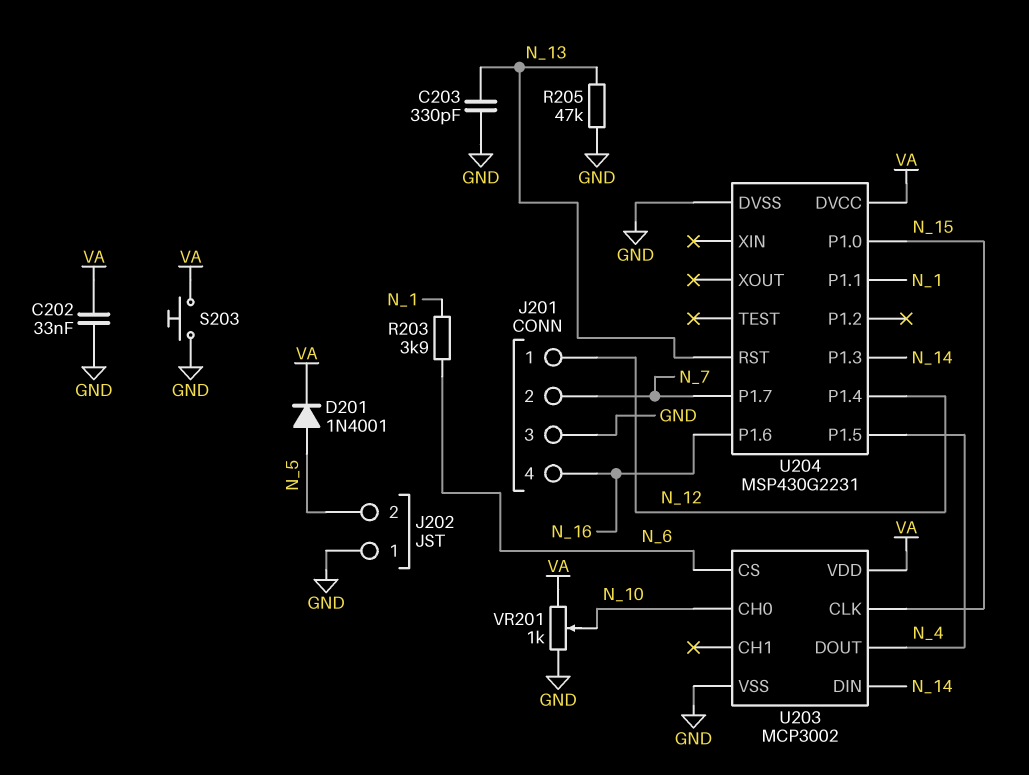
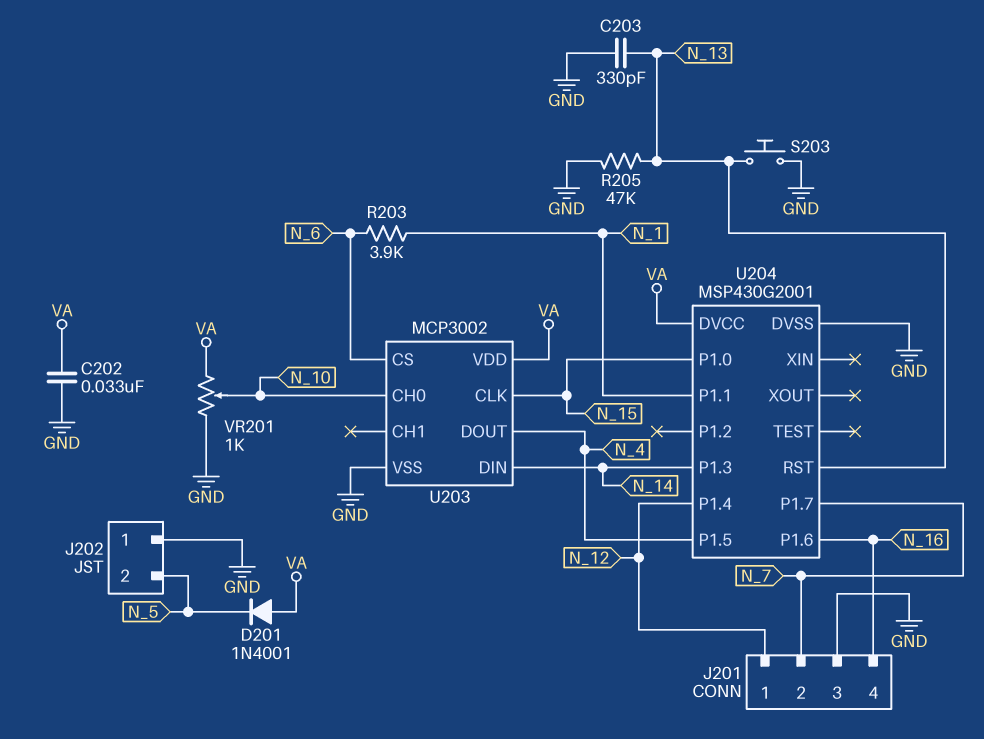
D201: diode 1N4001 (A N_5, K VA) -> diode 1N4001 (A VA, K N_5)
S203: button (GND, VA) -> button (GND, N_13)
U204: MSP430G2231 -> MSP430G2001

